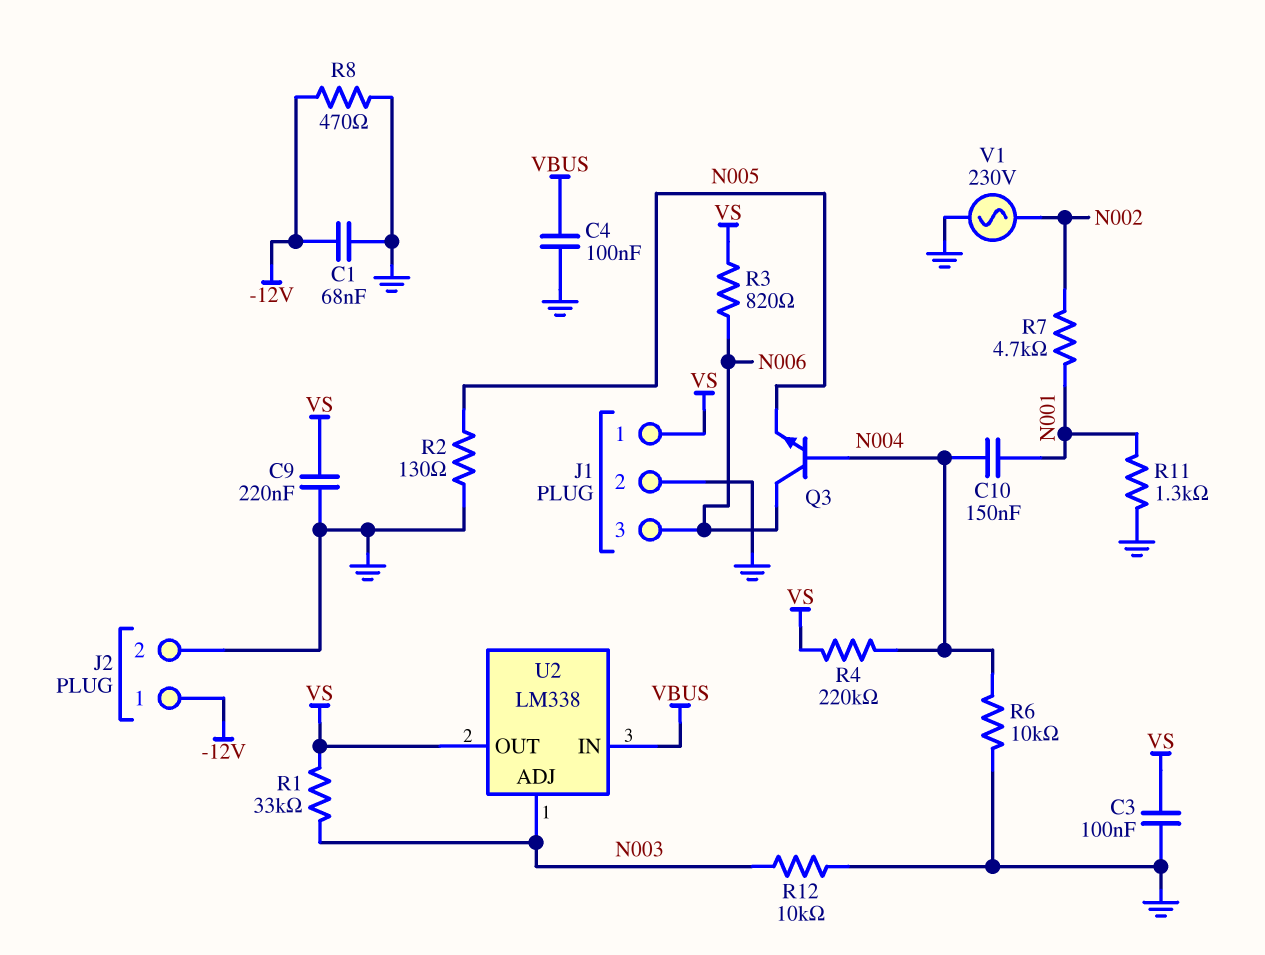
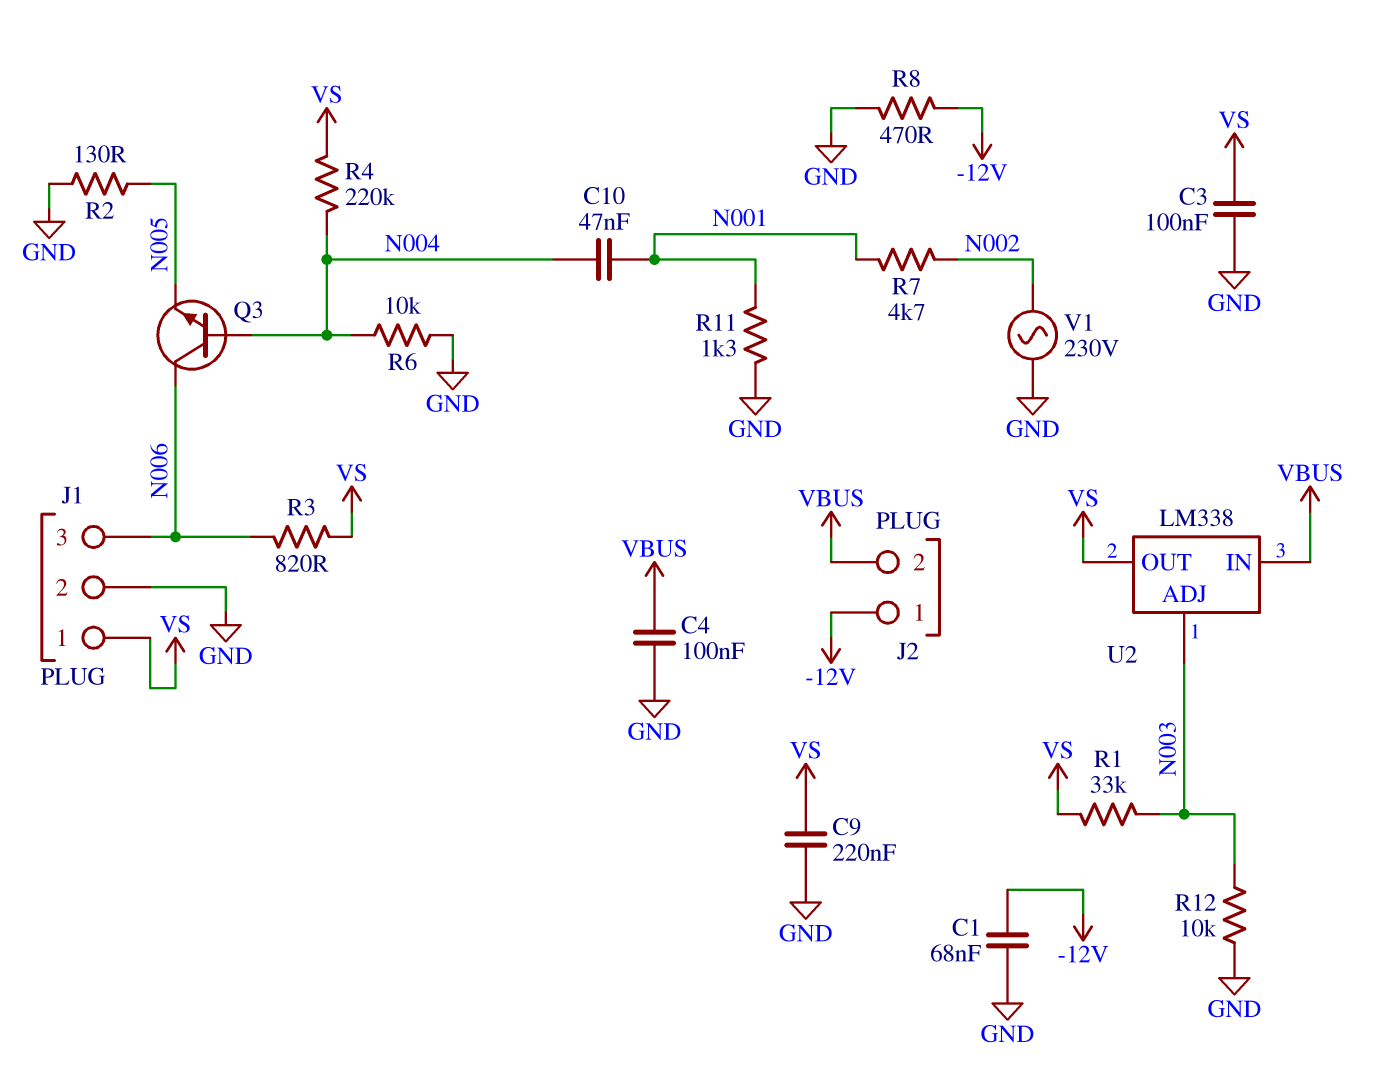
C10: 150nF (N001, N004) -> 47nF (N001, N004)
J2 pin 2: GND -> VBUS

